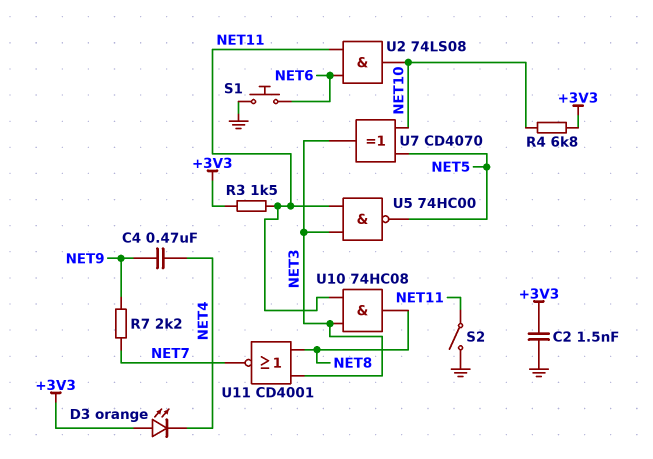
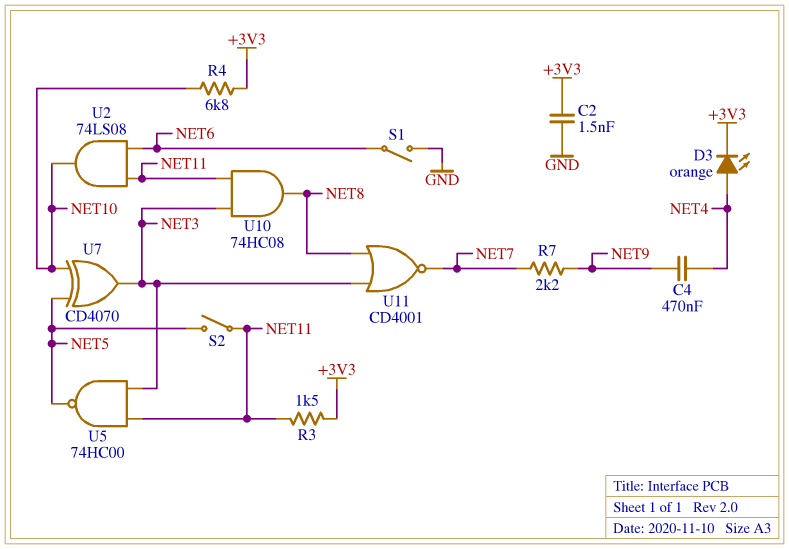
D3: LED orange (A +3V3, K NET4) -> LED orange (A NET4, K +3V3)
S1: button (GND, NET6) -> switch (GND, NET6)
S2: switch (GND, NET11) -> switch (NET5, NET11)

